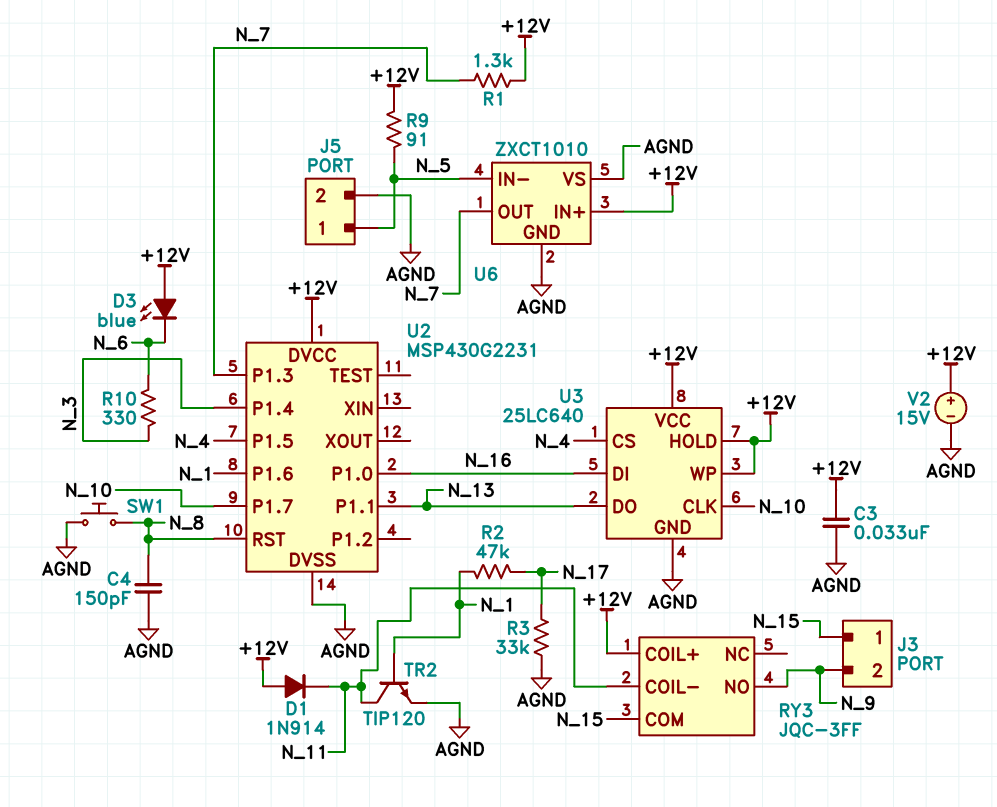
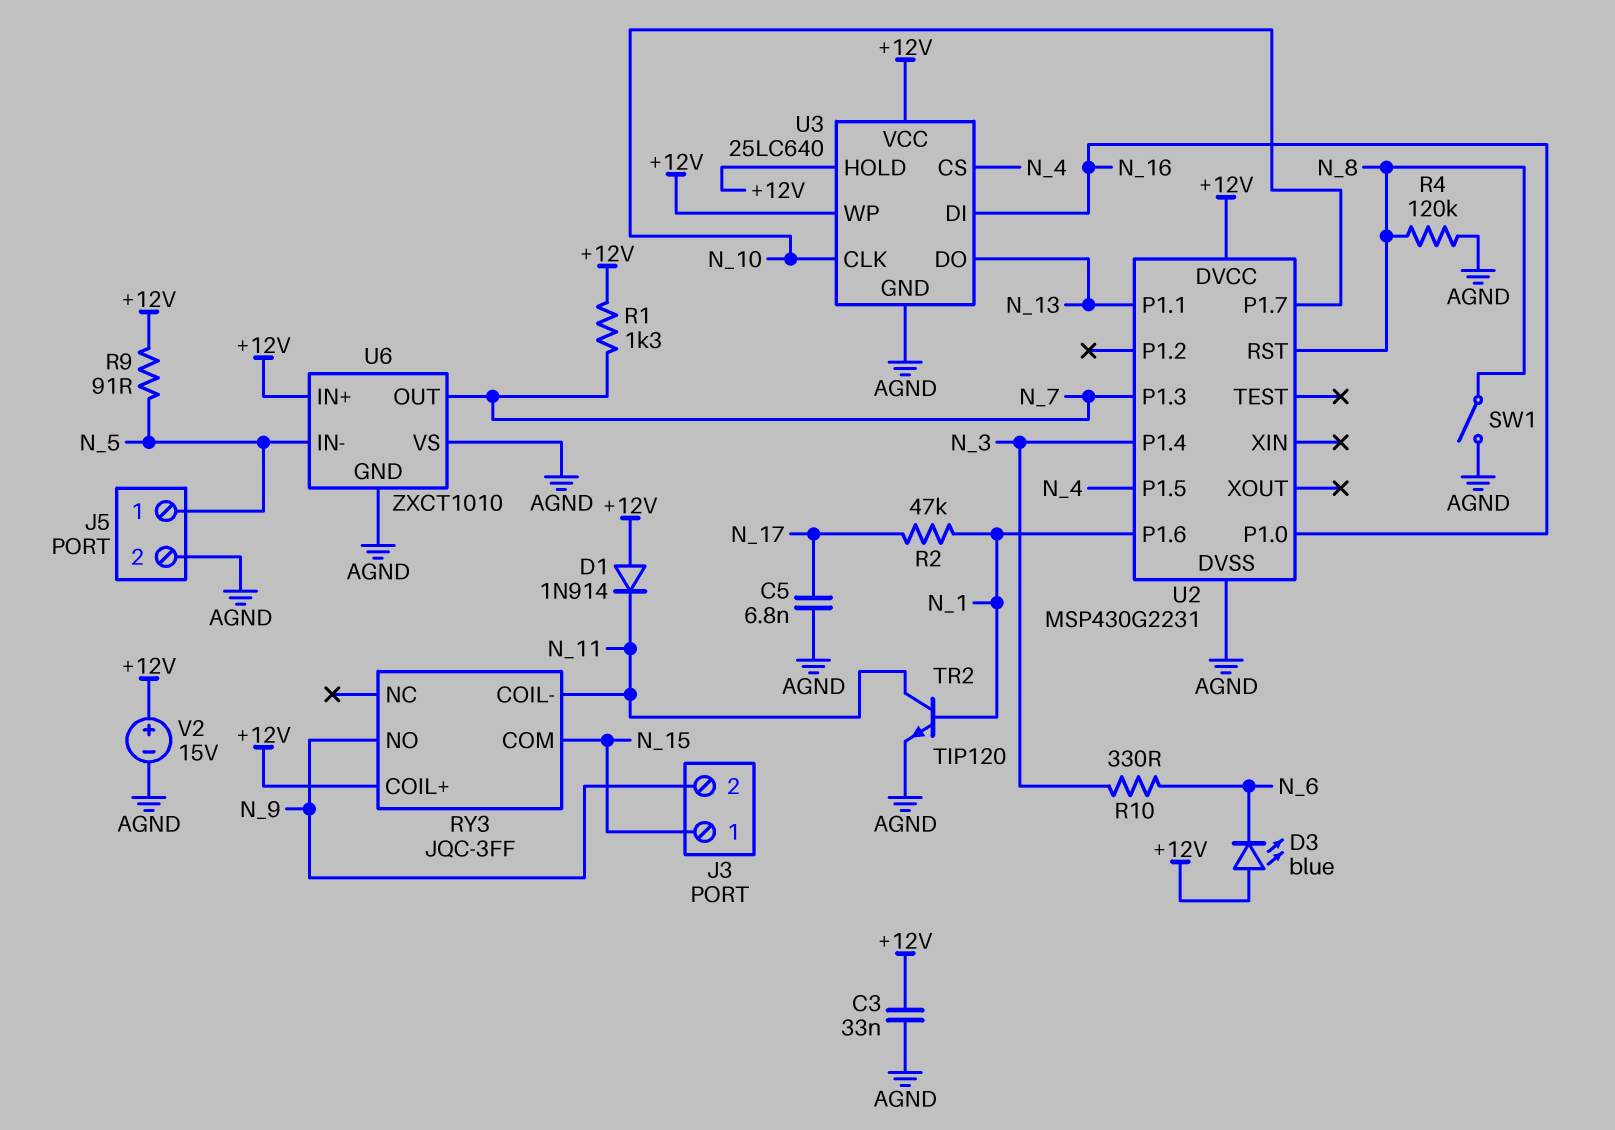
C4: 150pF (AGND, N_8) -> none
C5: none -> 6.8nF (AGND, N_17)
R3: 33k (AGND, N_17) -> none
R4: none -> 120k (AGND, N_8)
SW1: button (AGND, N_8) -> switch (AGND, N_8)

